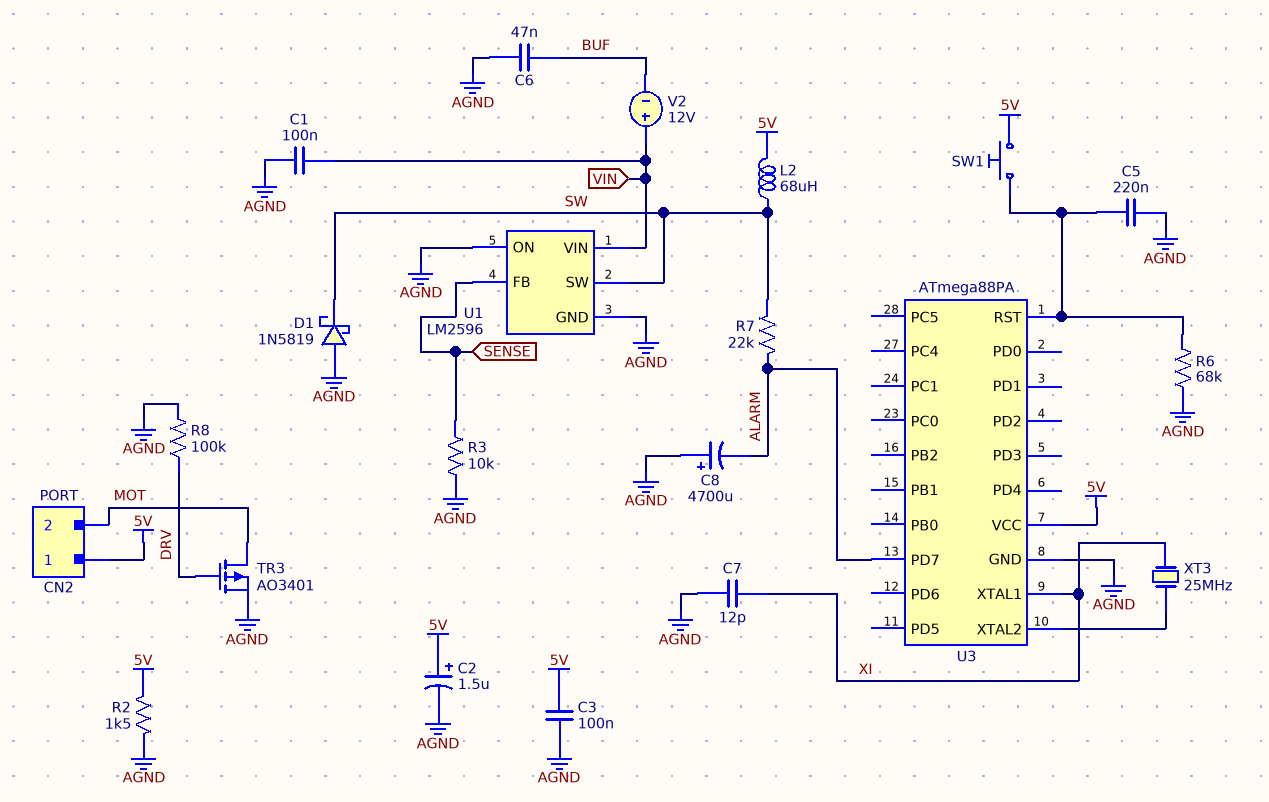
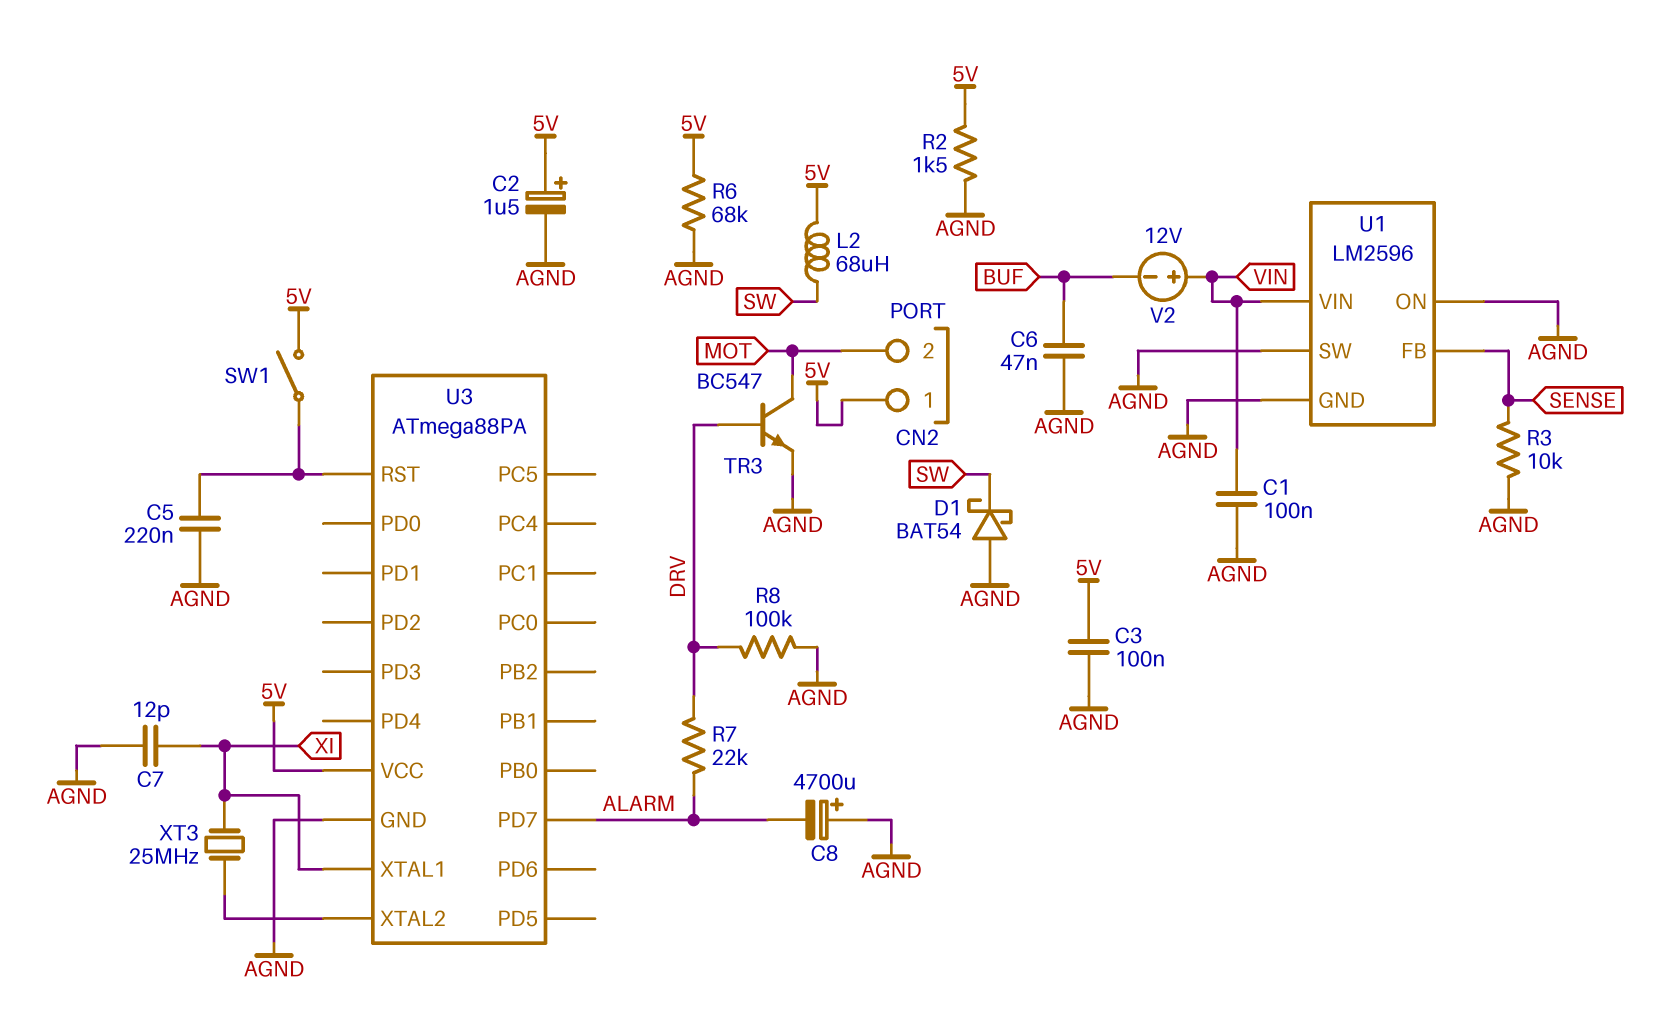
D1: schottky 1N5819 (A AGND, K SW) -> schottky BAT54 (A AGND, K SW)
R6: 68k (AGND, U3/RST) -> 68k (5V, AGND)
R7: 22k (ALARM, SW) -> 22k (ALARM, DRV)
SW1: button (5V, U3/RST) -> switch (5V, U3/RST)
TR3: PMOS AO3401 (G DRV, D MOT, S AGND) -> NPN BC547 (B DRV, C MOT, E AGND)
U1 pin SW: SW -> AGND

